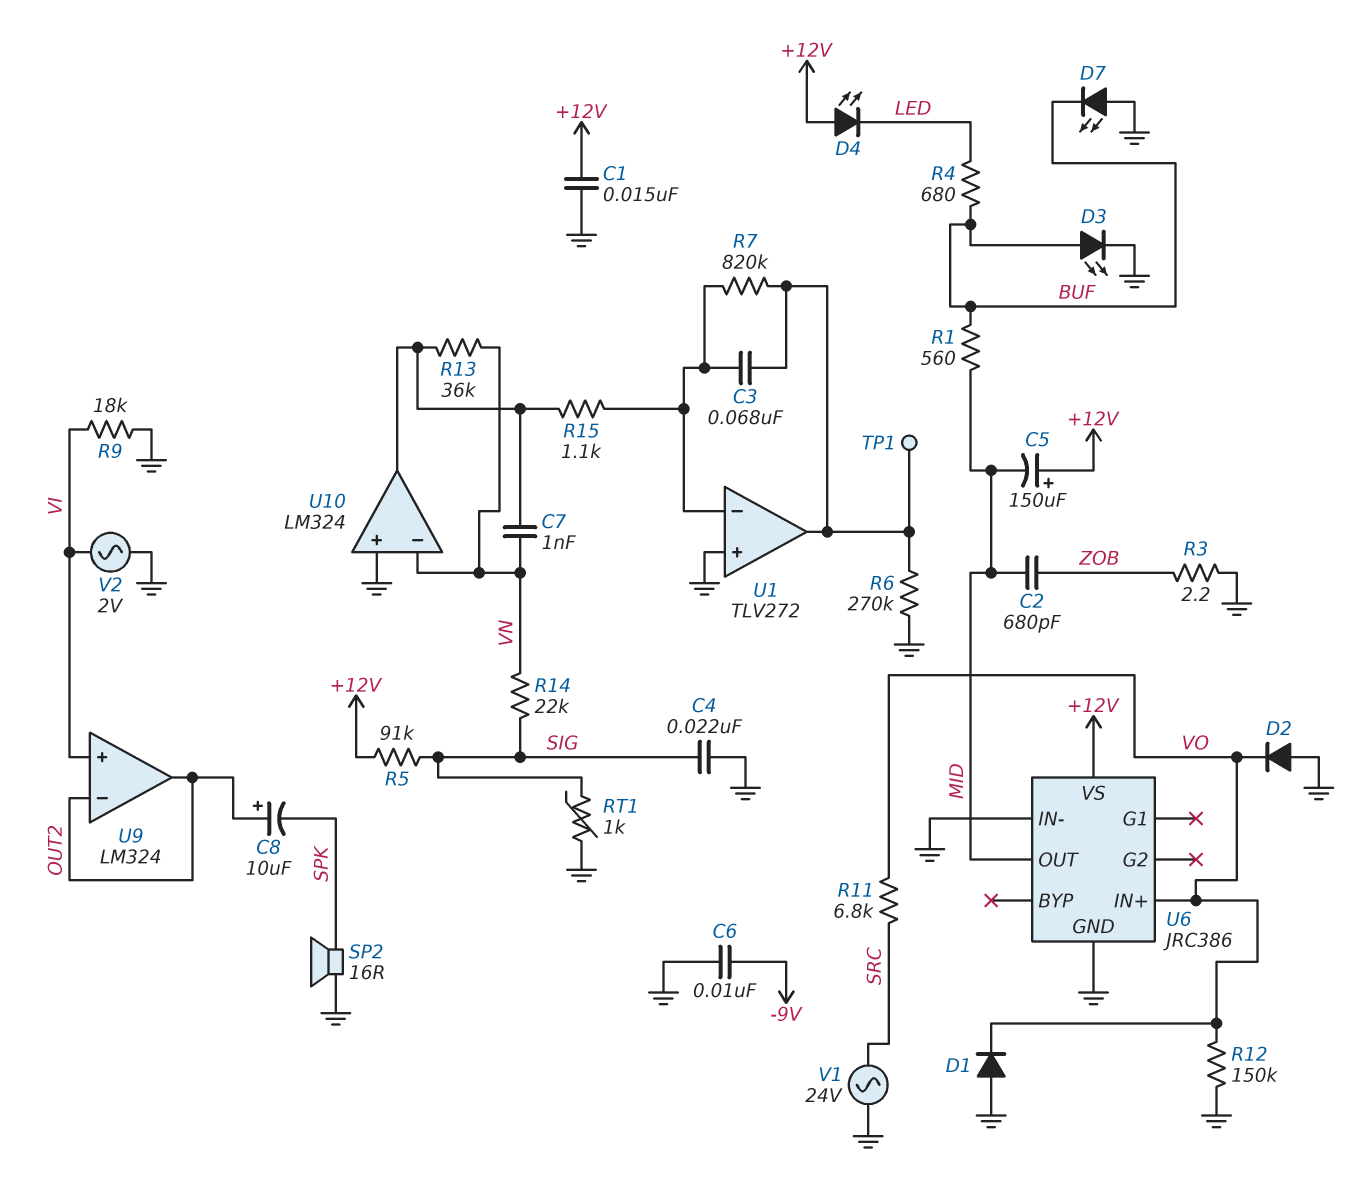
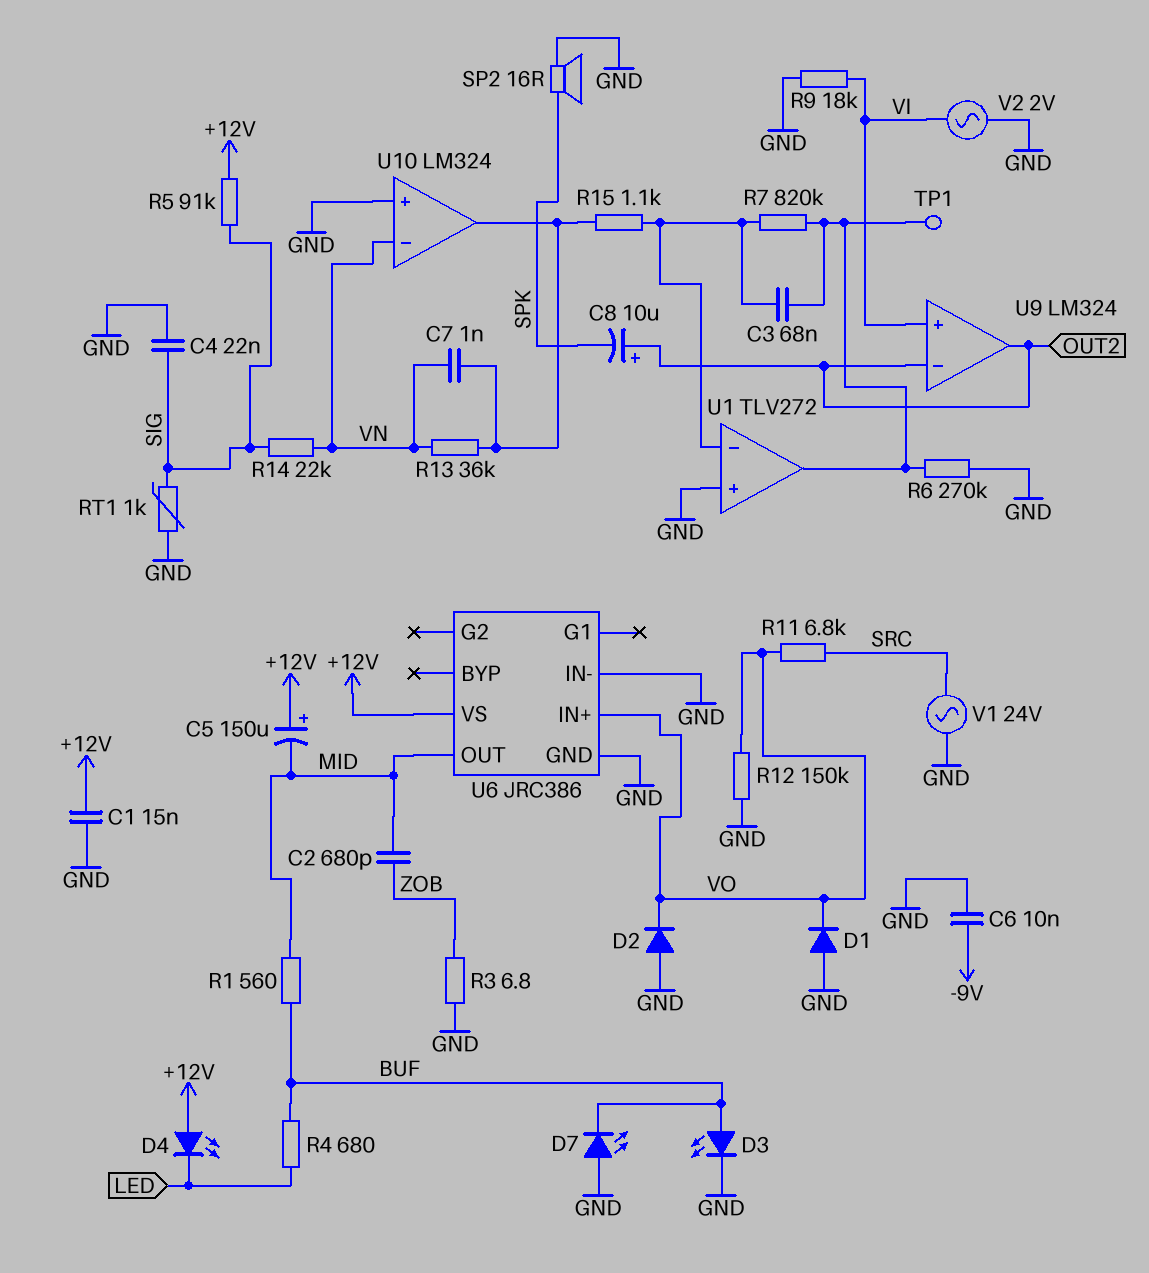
R3: 2.2 (GND, ZOB) -> 6.8 (GND, ZOB)

